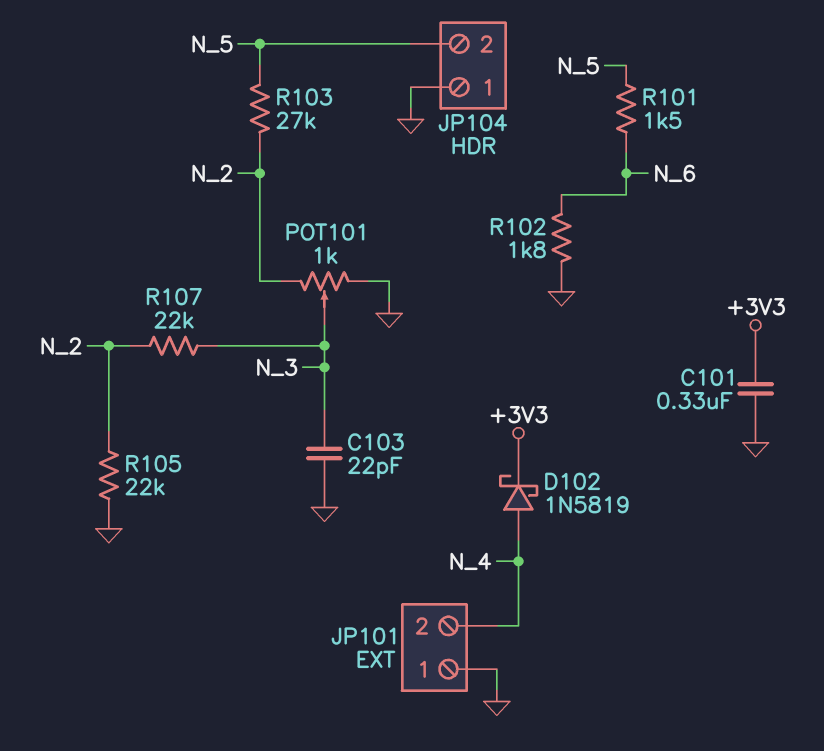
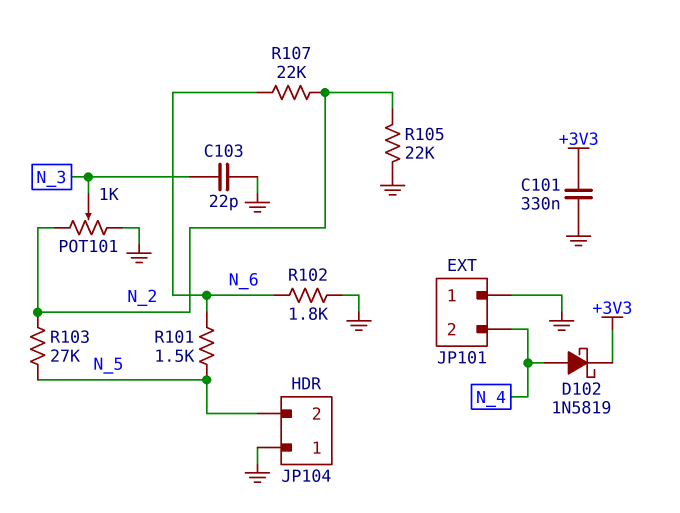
R107: 22k (N_2, N_3) -> 22k (N_2, N_6)

